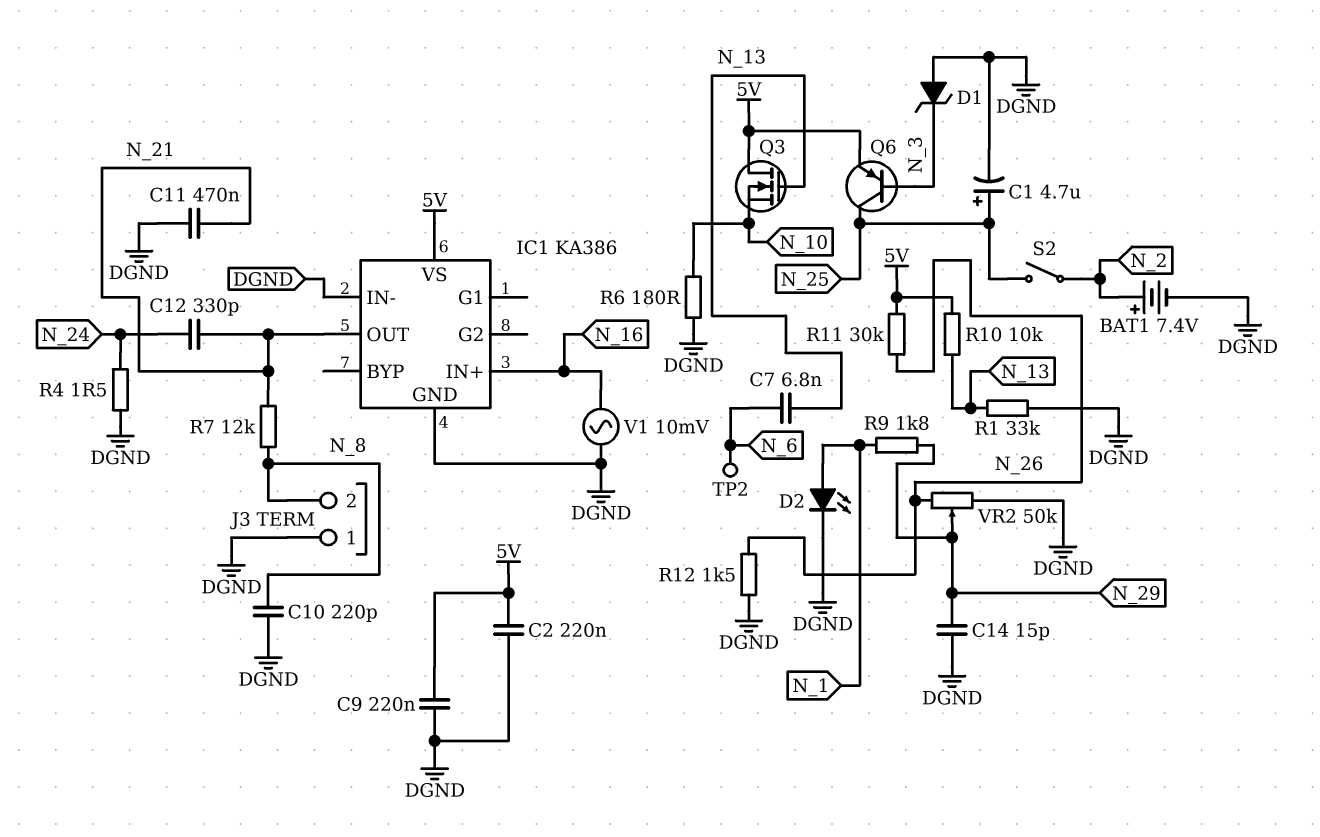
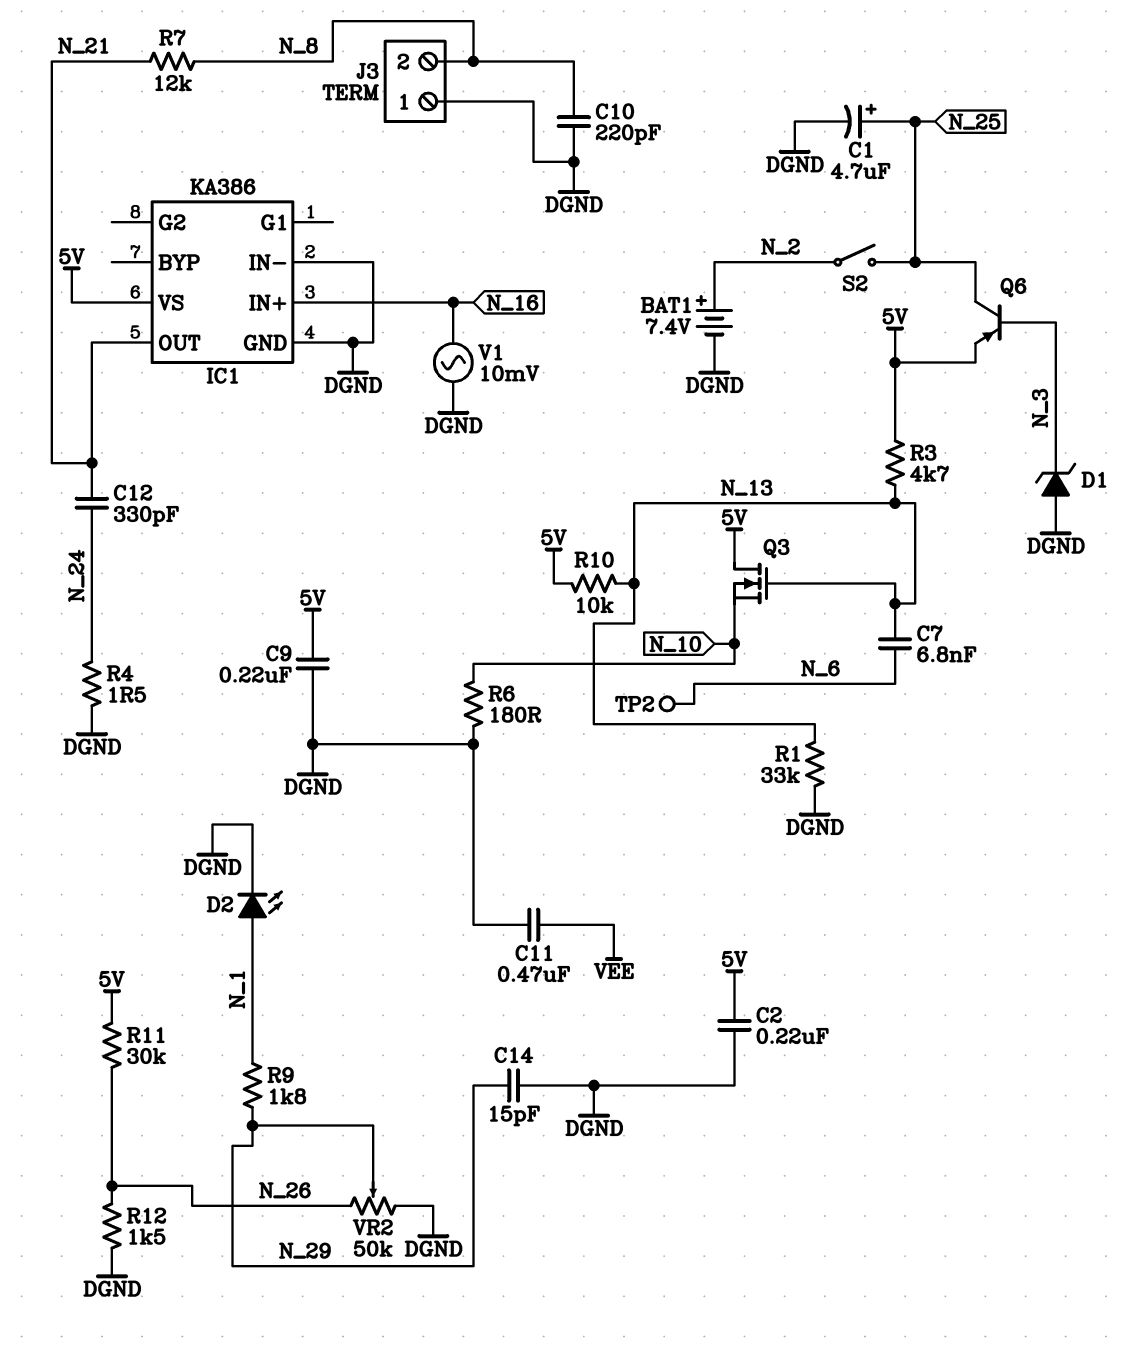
C11: 470nF (DGND, N_21) -> 470nF (DGND, VEE)
R3: none -> 4.7k (5V, N_13)

